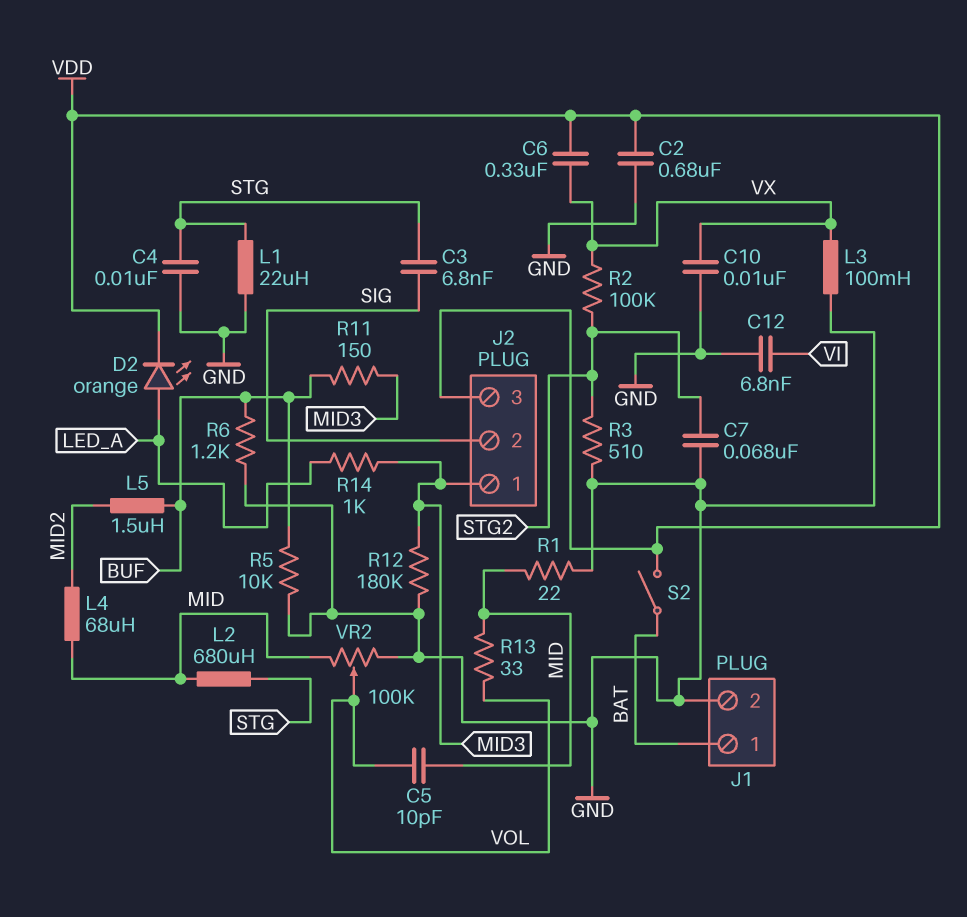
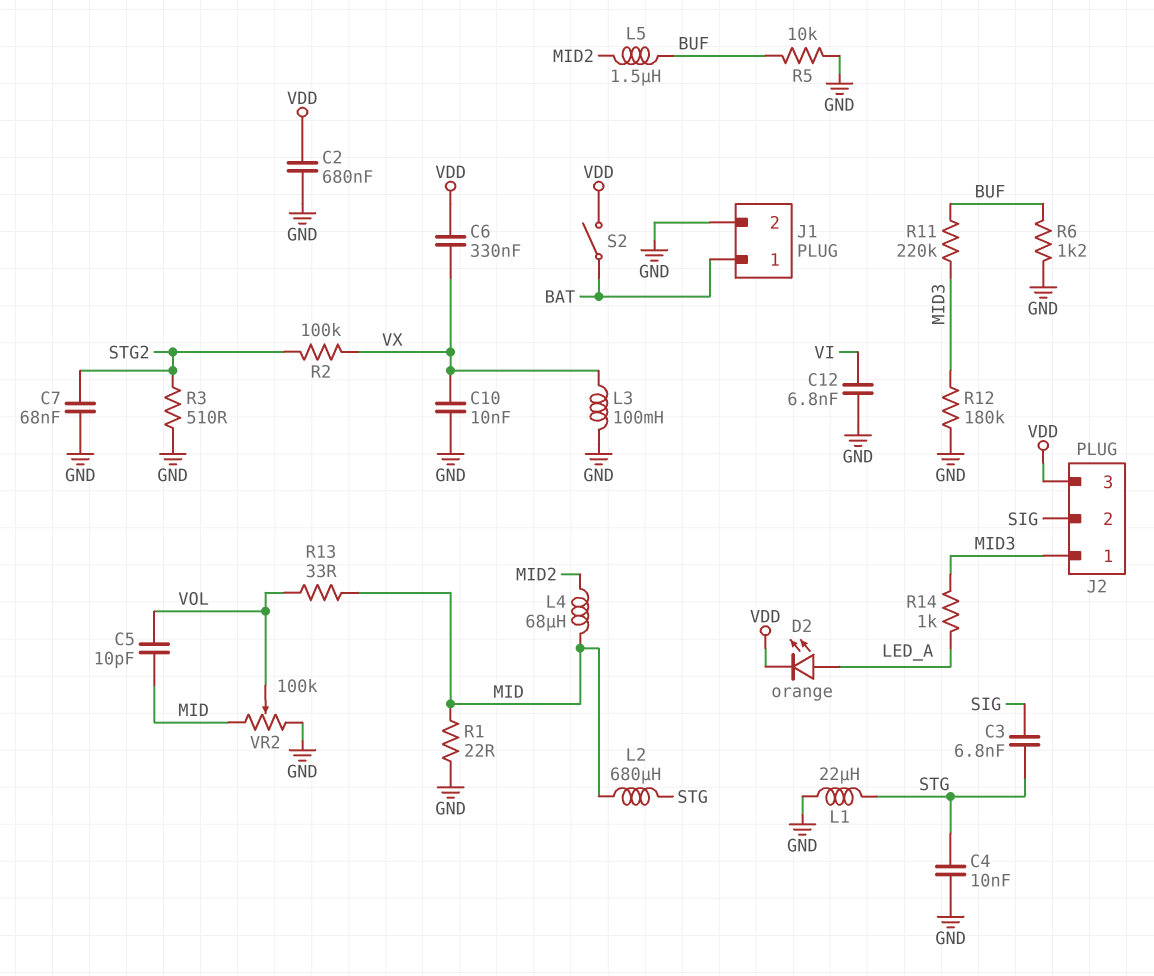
R11: 150 (BUF, MID3) -> 220k (BUF, MID3)

